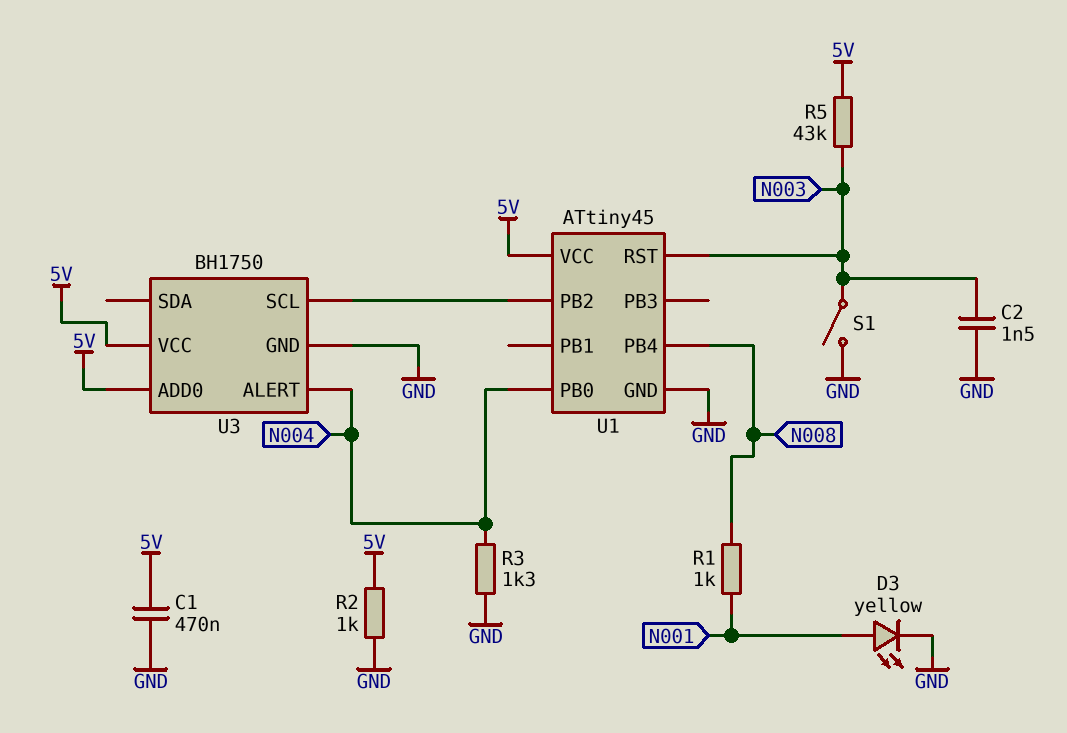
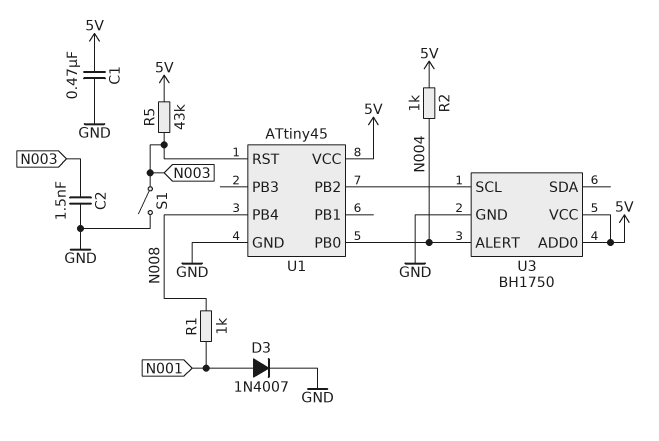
D3: LED yellow (A N001, K GND) -> diode 1N4007 (A N001, K GND)
R2: 1k (5V, GND) -> 1k (5V, N004)
R3: 1.3k (GND, N004) -> none

